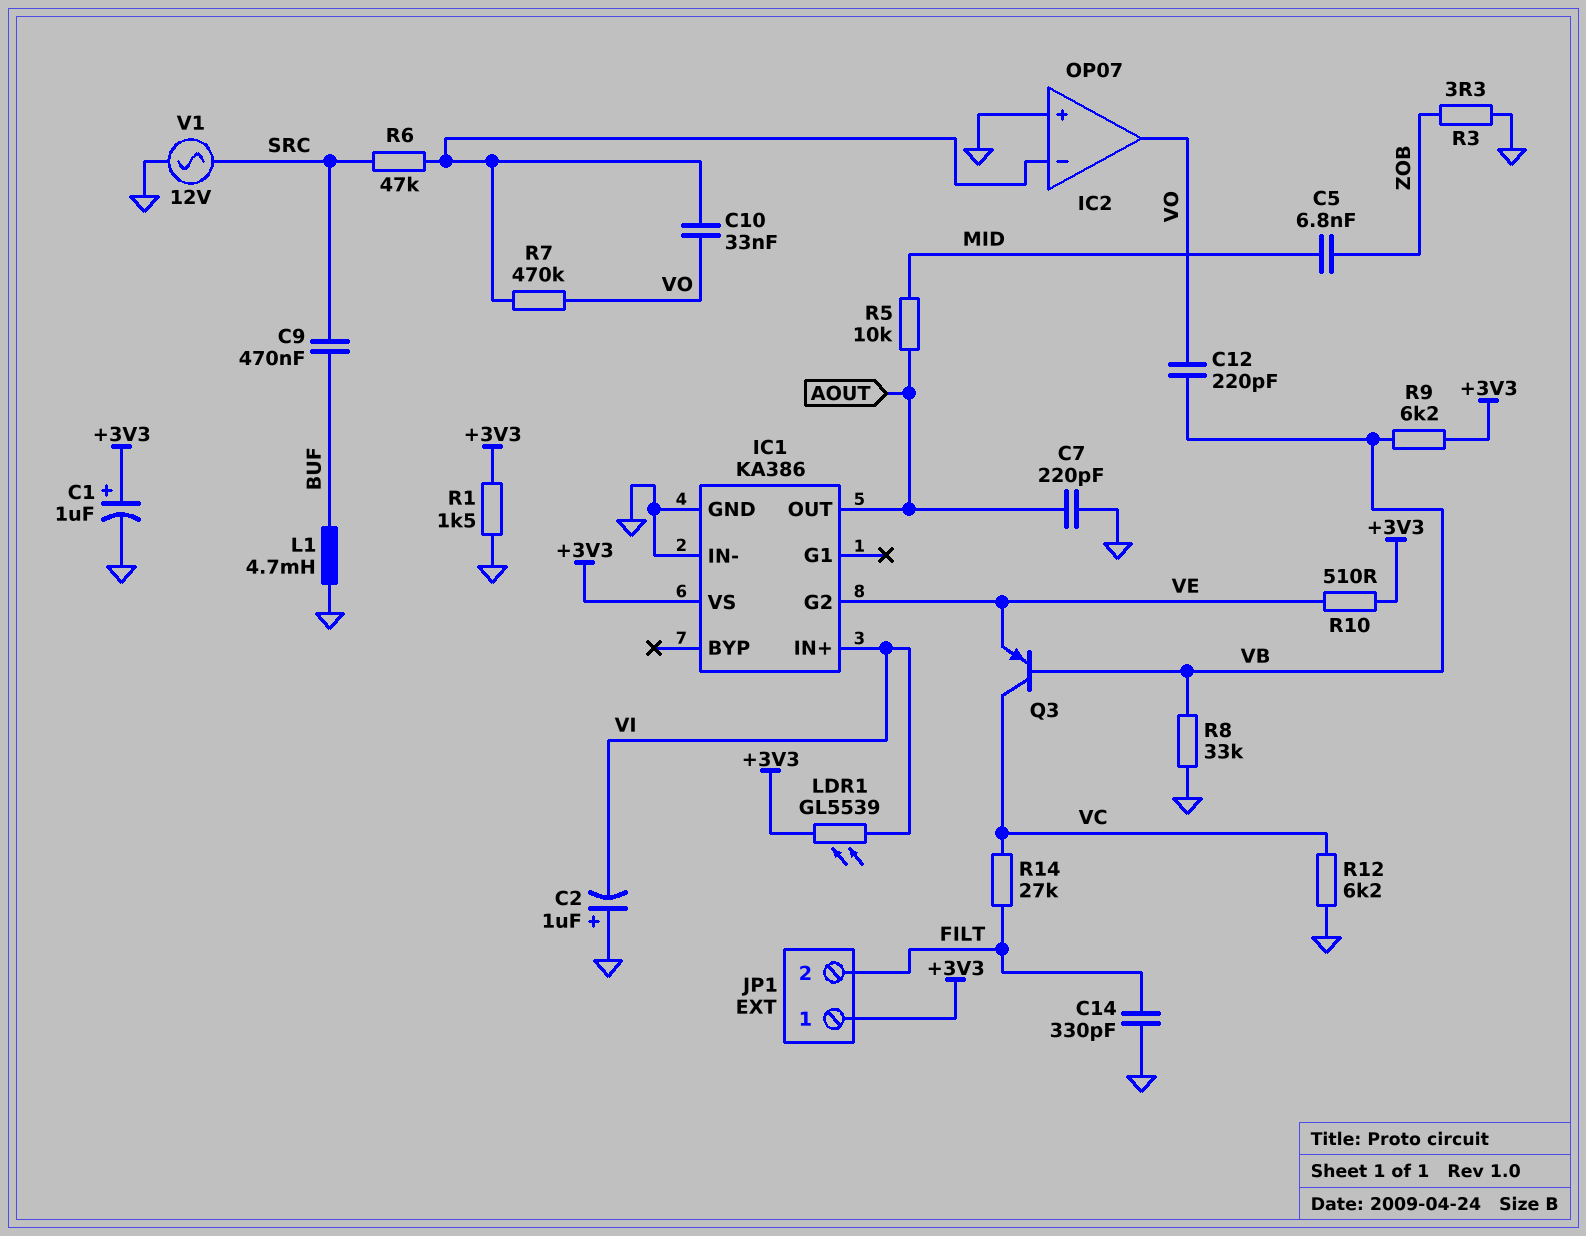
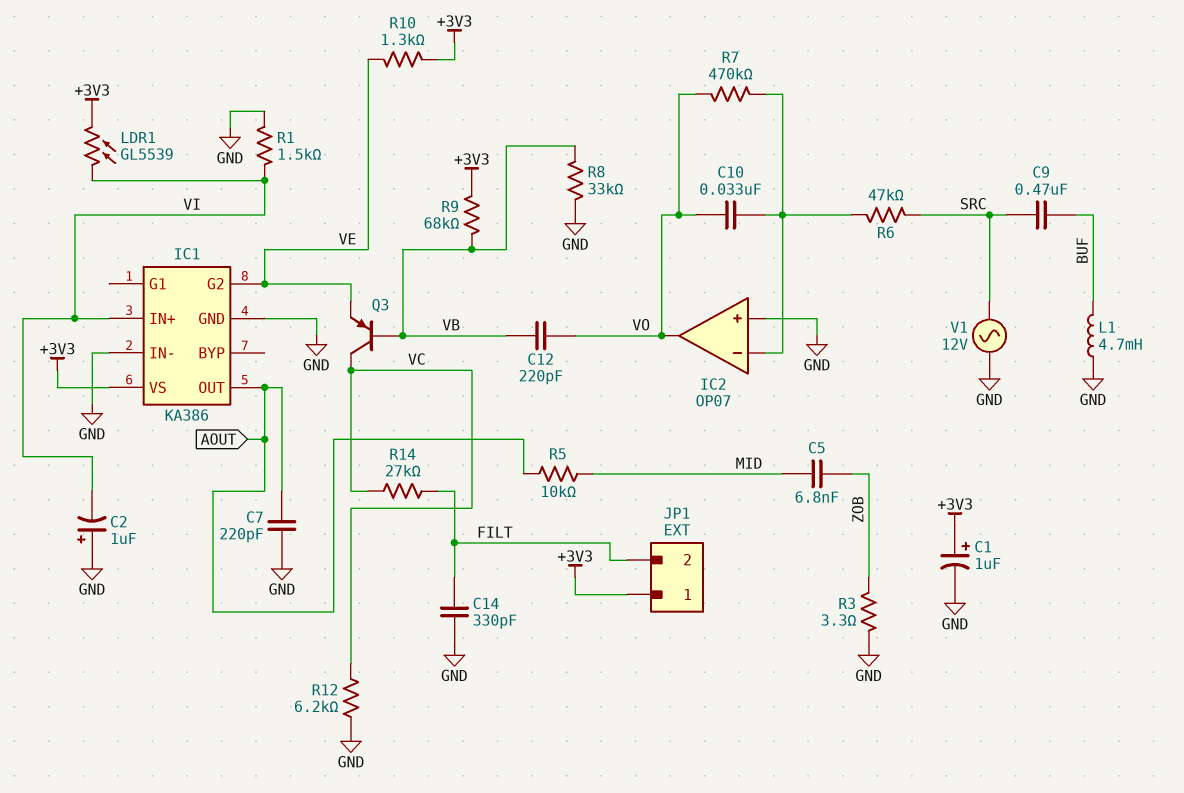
R1: 1.5k (+3V3, GND) -> 1.5k (GND, VI)
R9: 6.2k (+3V3, VB) -> 68k (+3V3, VB)
R10: 510 (+3V3, VE) -> 1.3k (+3V3, VE)

